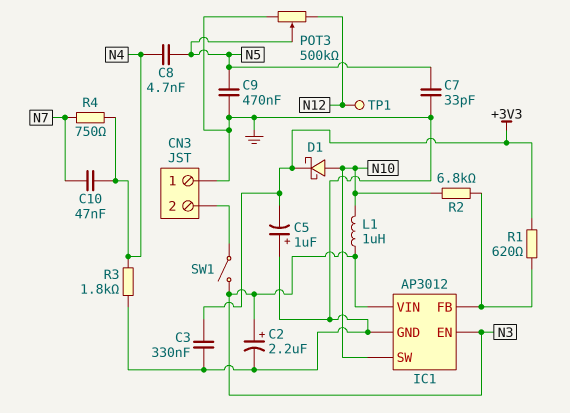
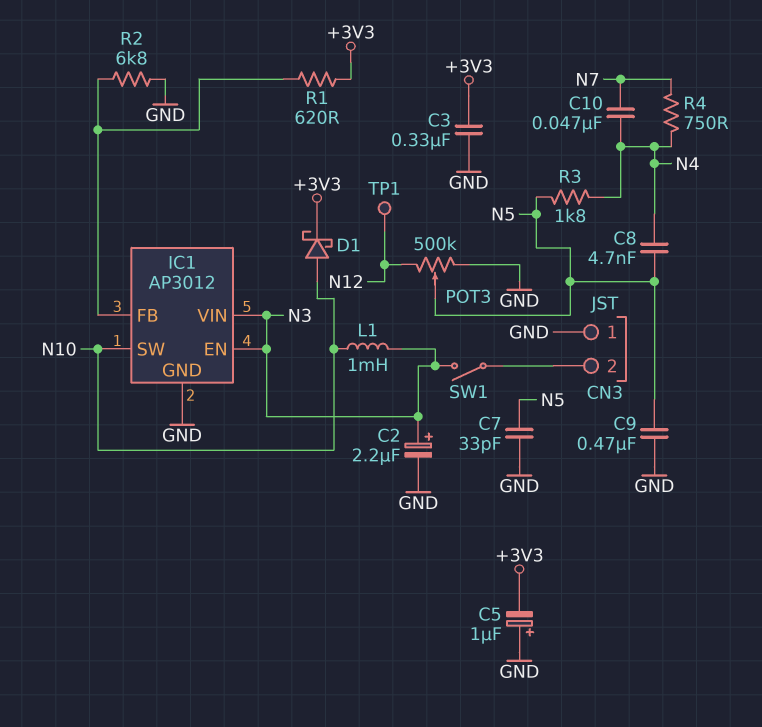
L1: 1uH (N3, N10) -> 1mH (N3, N10)
R2: 6.8k (IC1/FB, N10) -> 6.8k (GND, IC1/FB)
R3: 1.8k (GND, N4) -> 1.8k (N4, N5)

